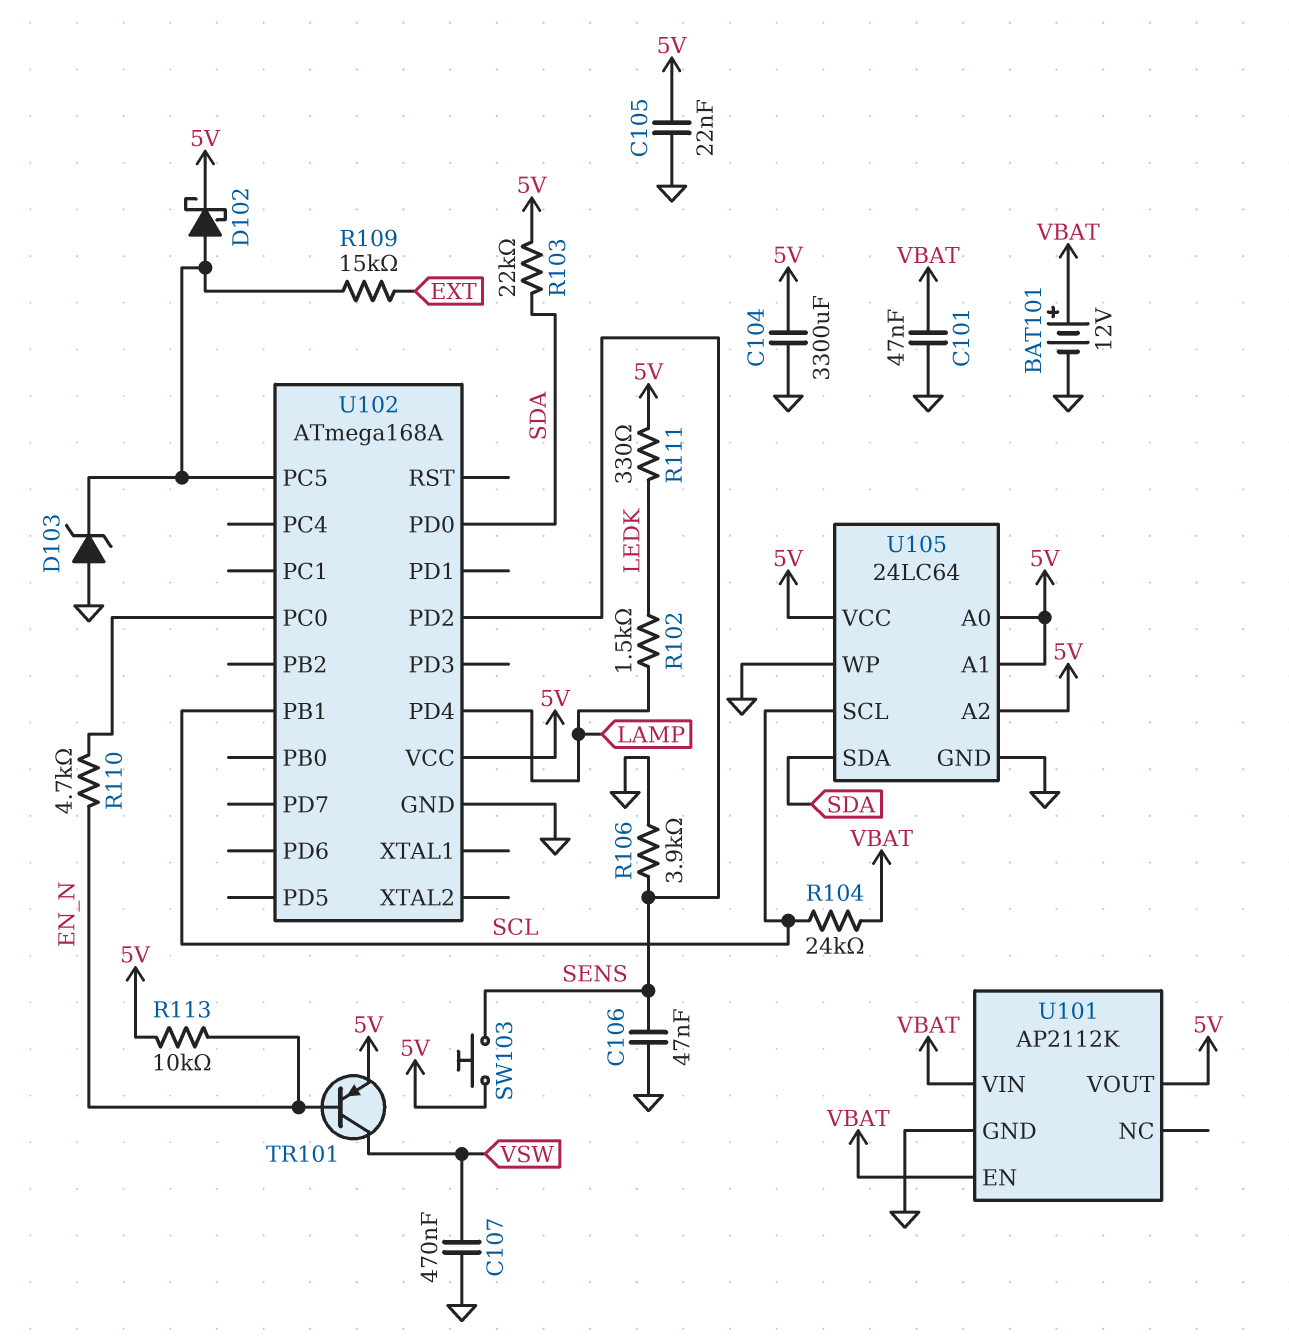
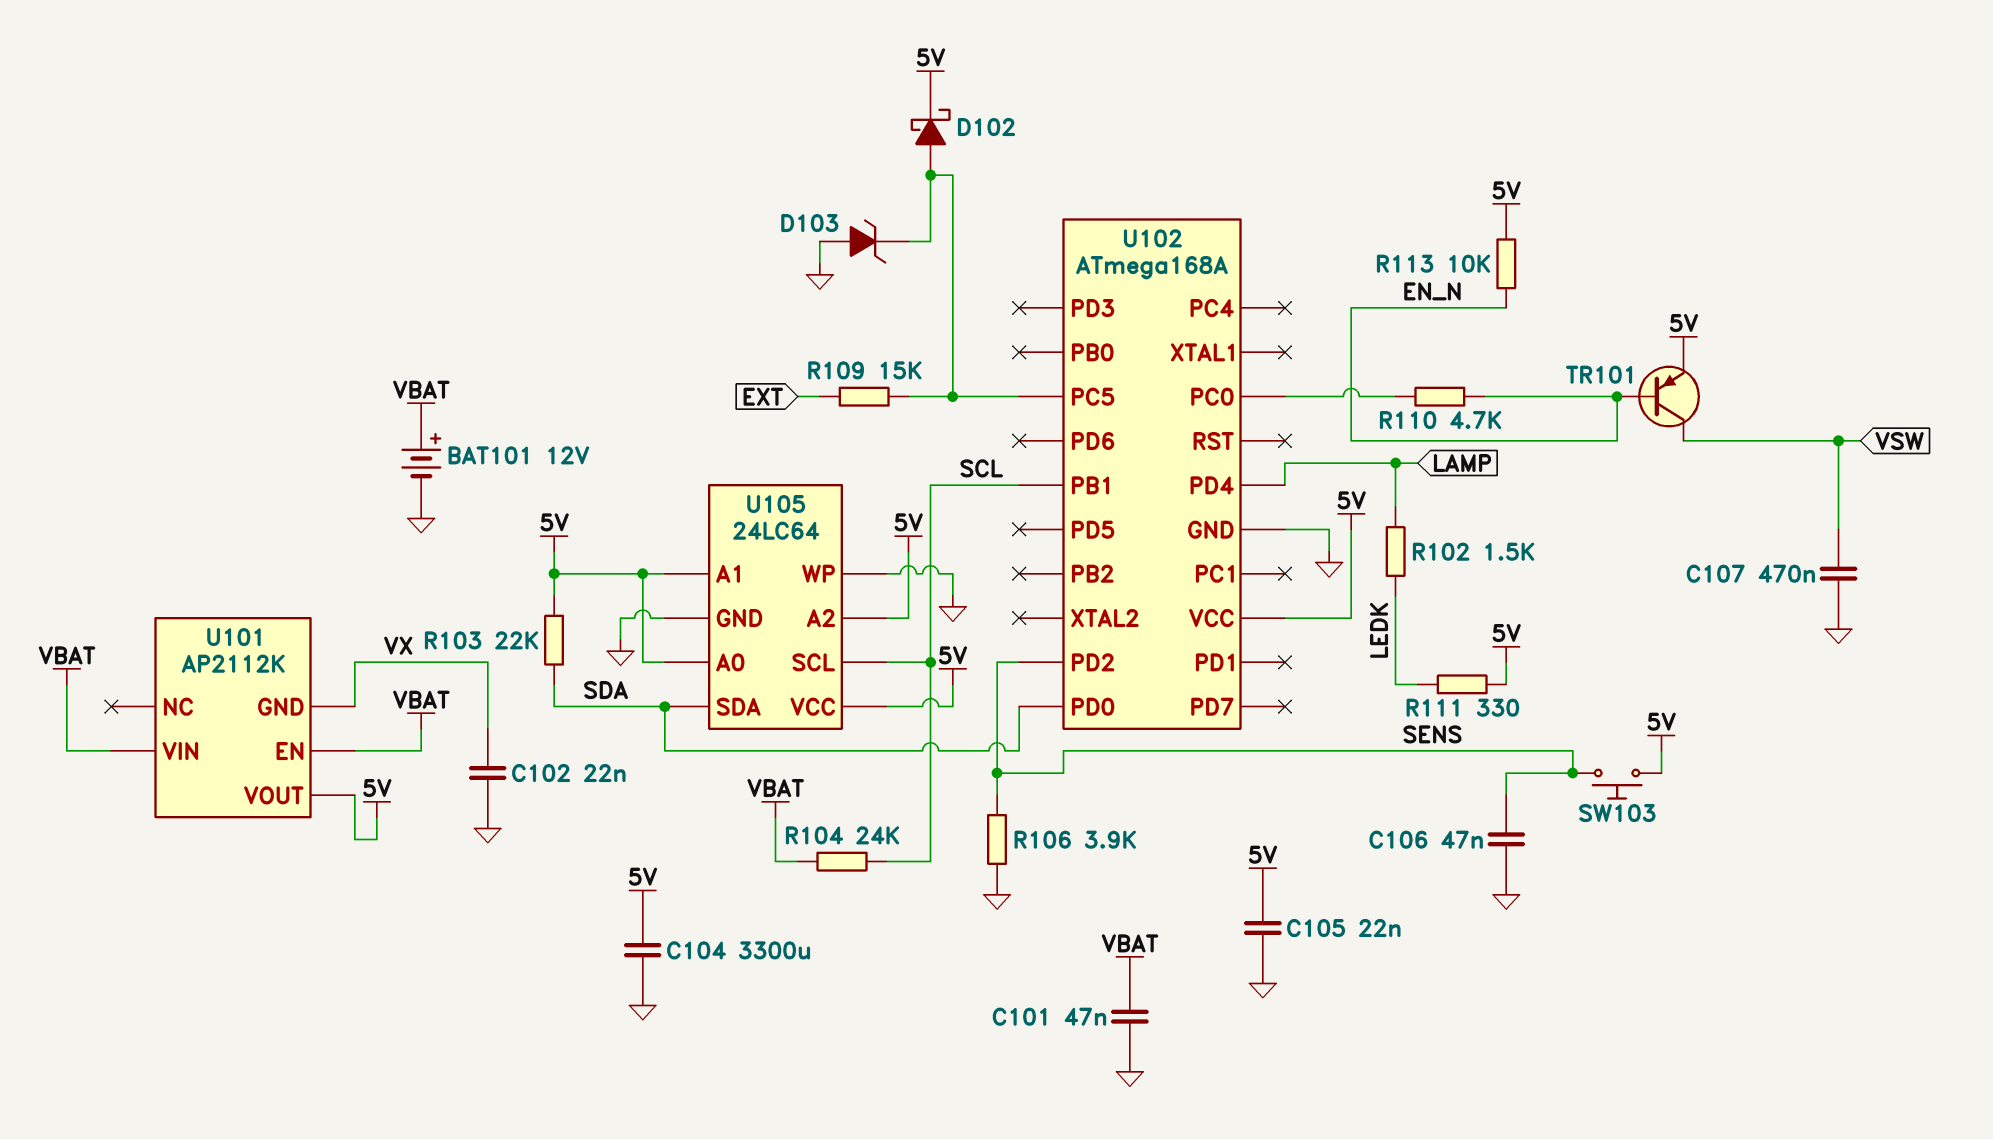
C102: none -> 22nF (GND, VX)
U101 pin GND: GND -> VX

